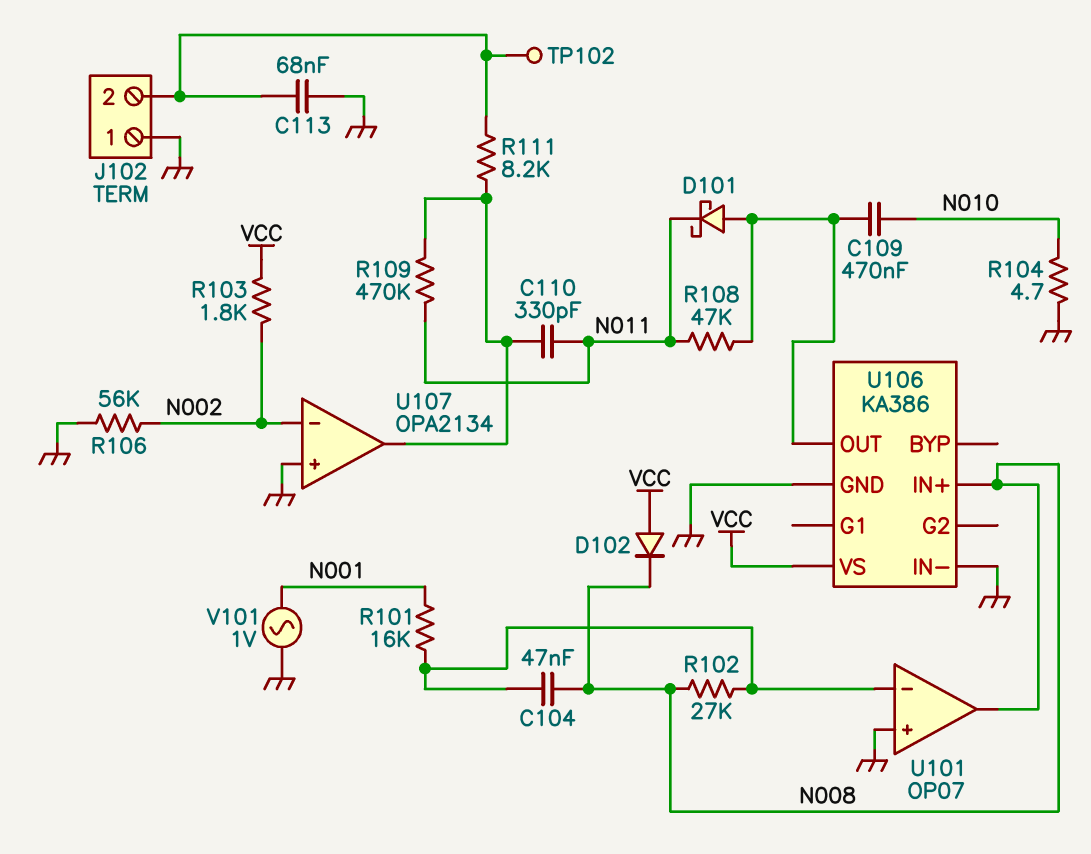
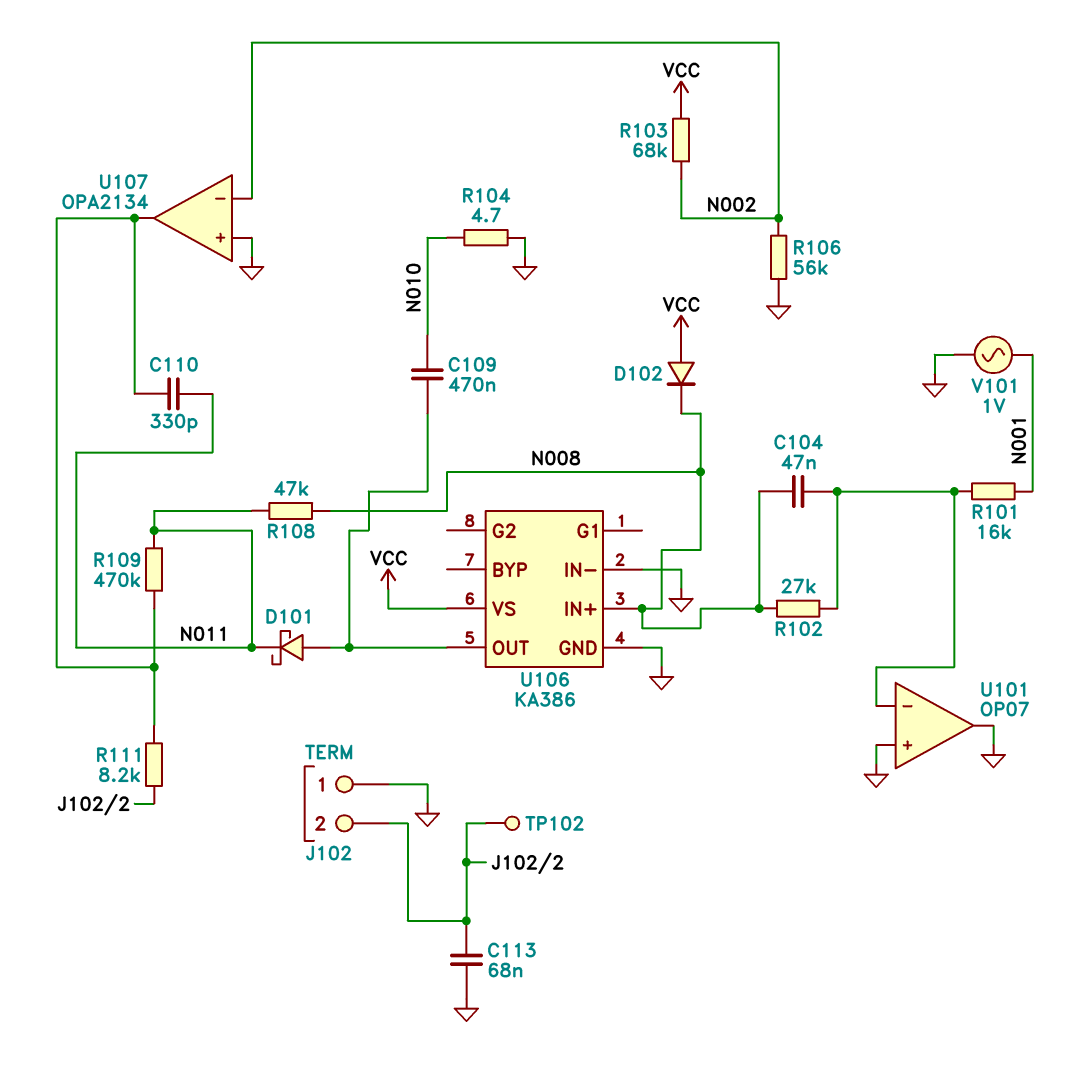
R103: 1.8k (N002, VCC) -> 68k (N002, VCC)
R108: 47k (N011, U106/OUT) -> 47k (N008, N011)
U101 pin out: N008 -> GND

